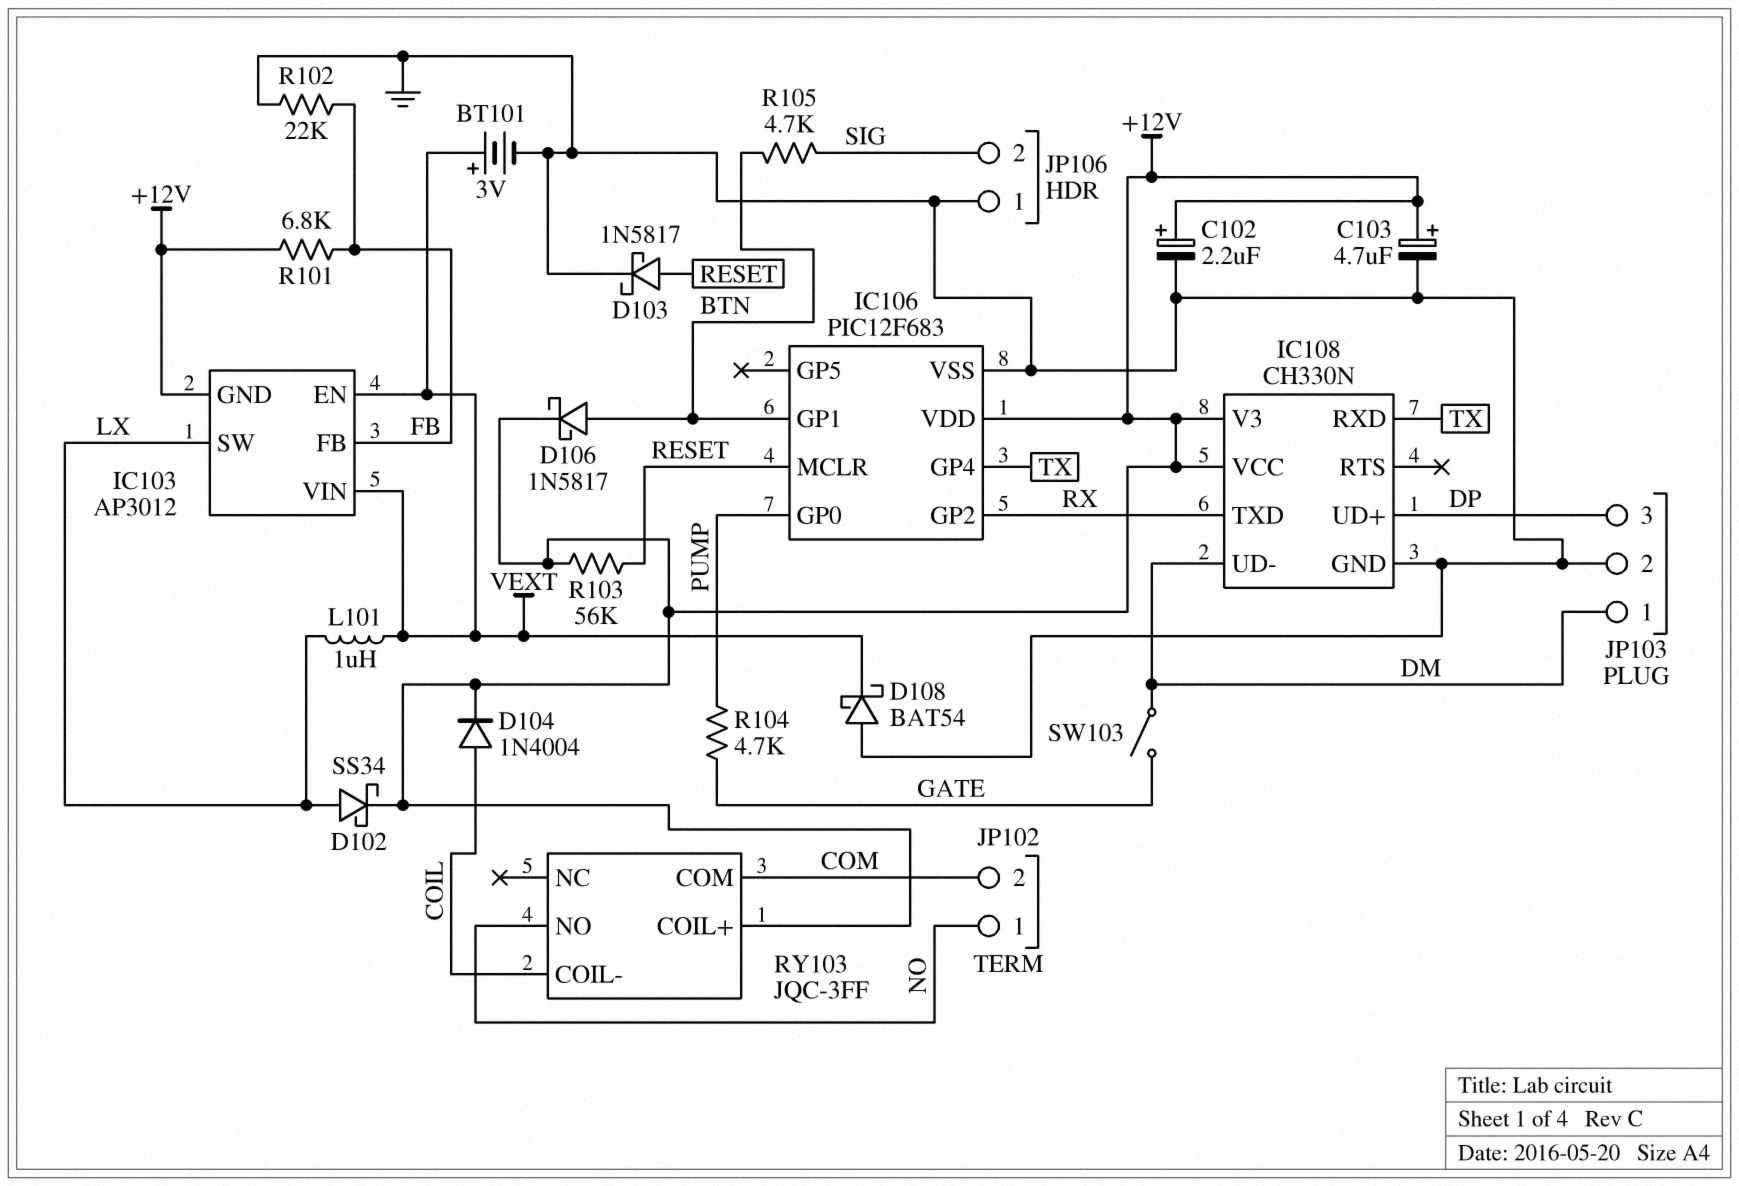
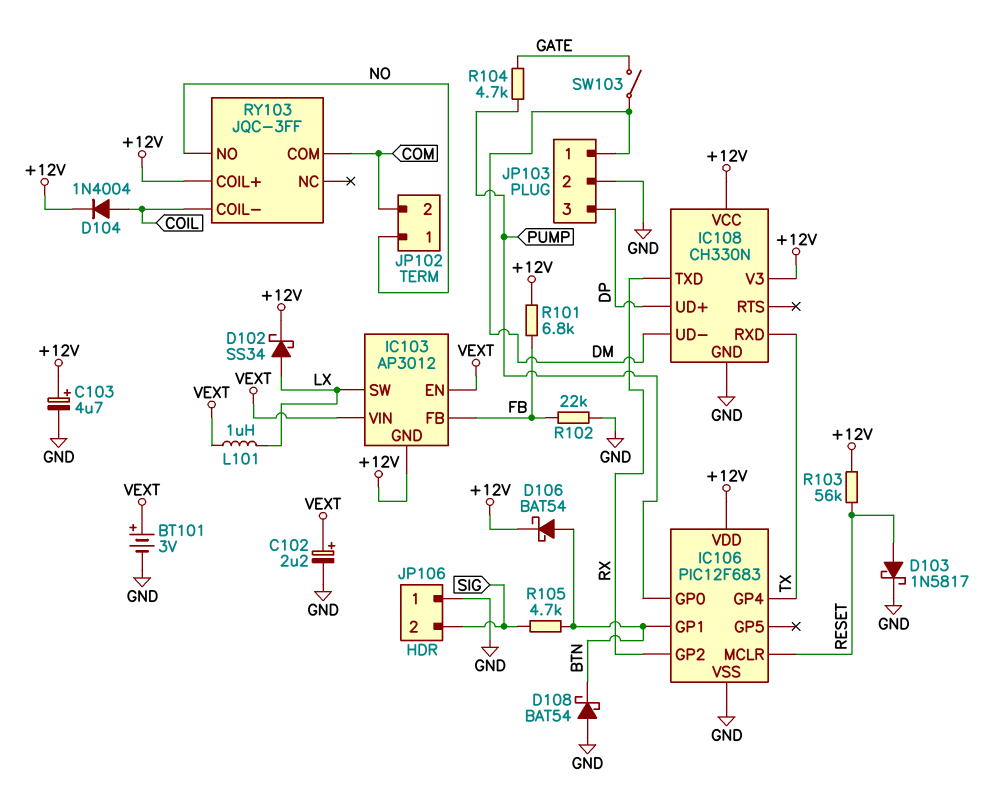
C102: 2.2uF (plus +12V, minus GND) -> 2.2uF (plus VEXT, minus GND)
D106: schottky 1N5817 (A BTN, K +12V) -> schottky BAT54 (A BTN, K +12V)
D108: schottky BAT54 (A GND, K VEXT) -> schottky BAT54 (A GND, K BTN)

